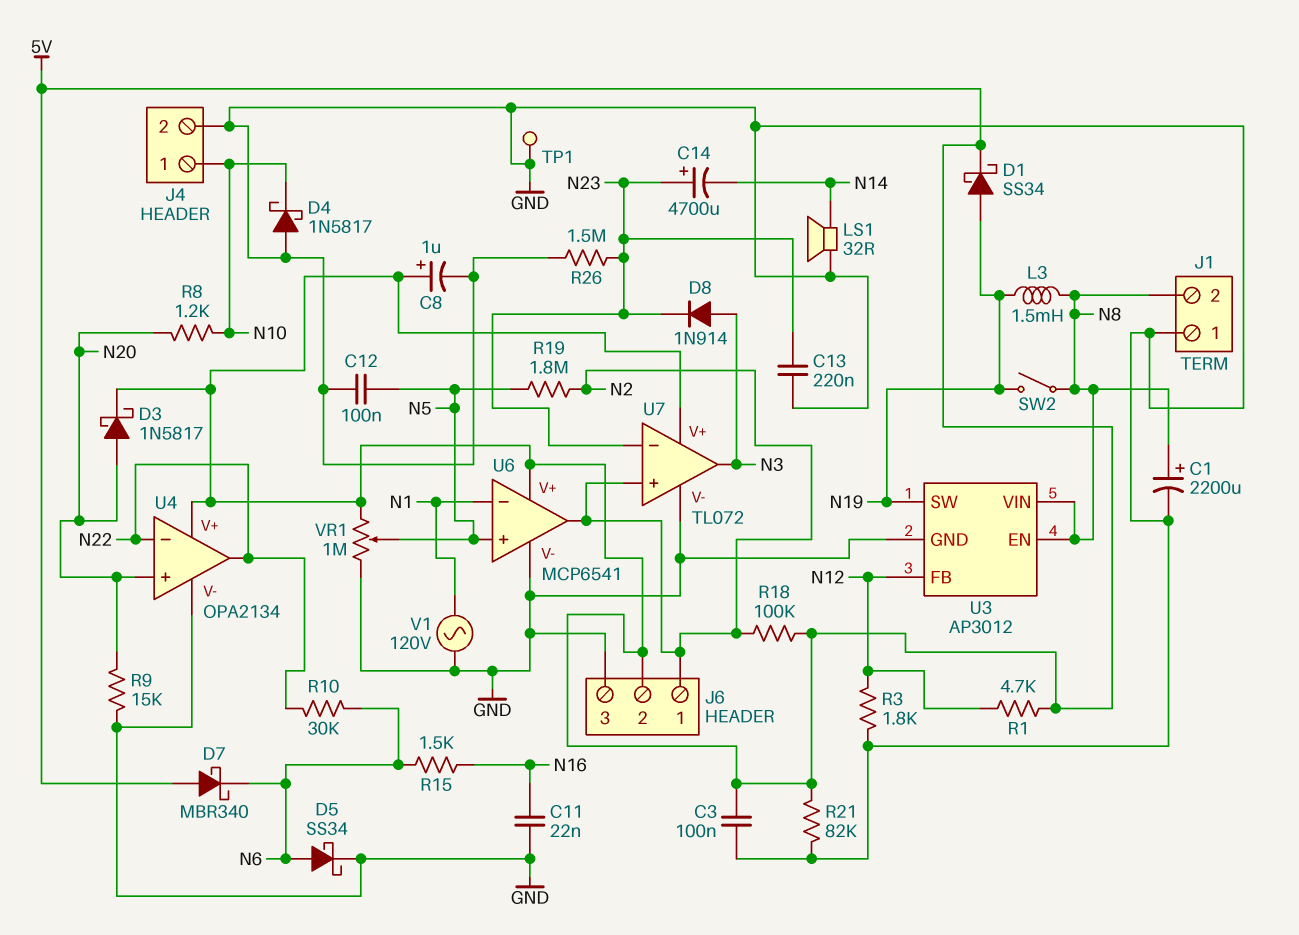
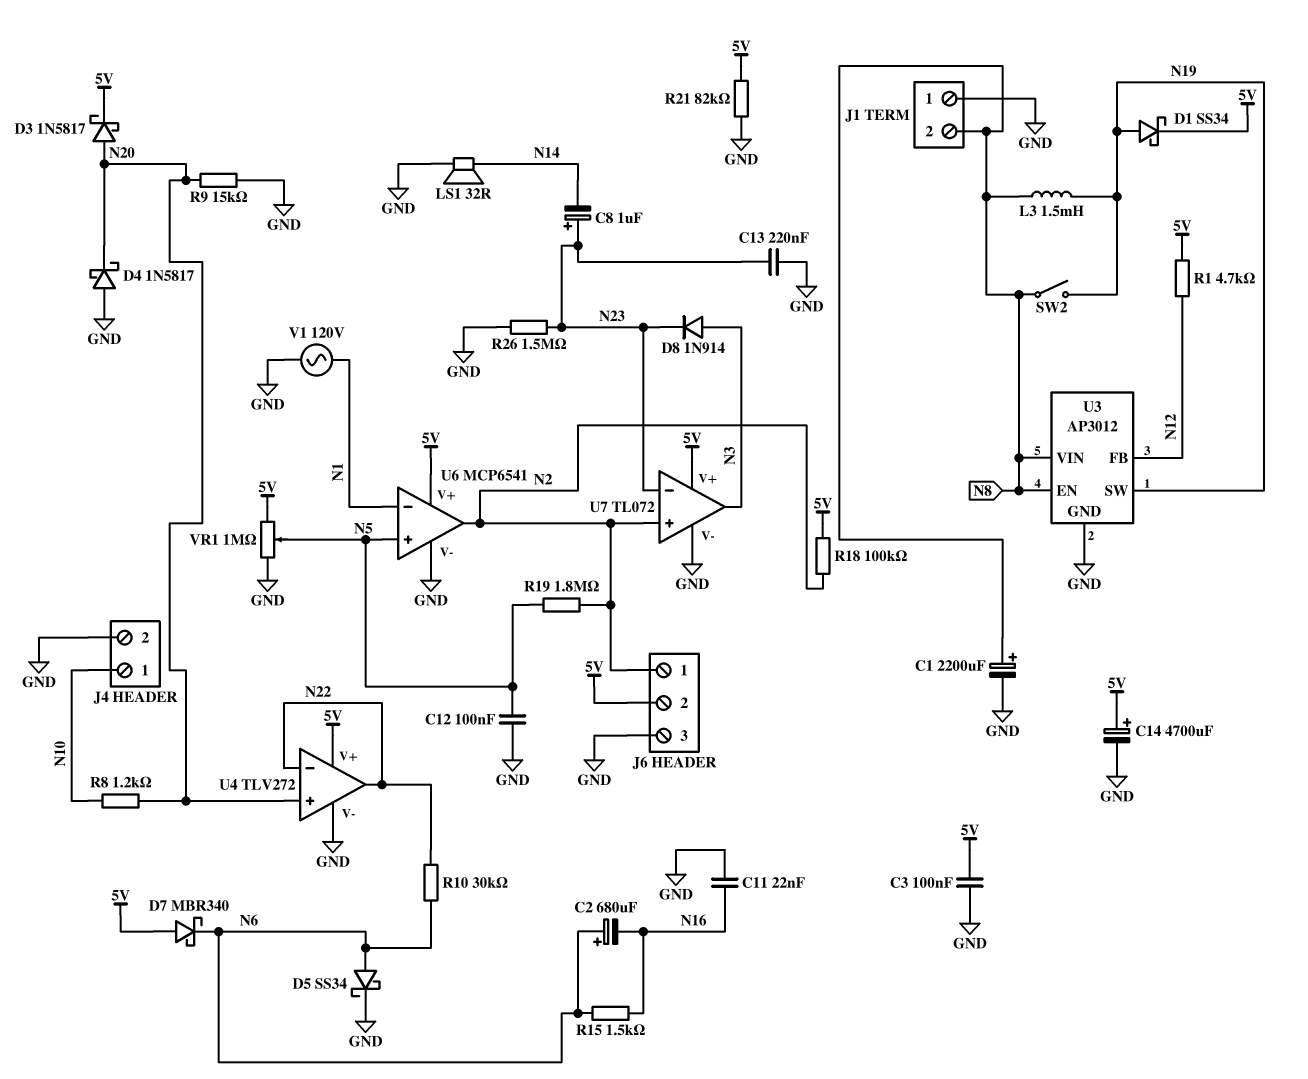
C2: none -> 680uF (plus N6, minus N16)
C8: 1uF (plus 5V, minus GND) -> 1uF (plus N23, minus N14)
C14: 4700uF (plus N23, minus N14) -> 4700uF (plus 5V, minus GND)
D4: schottky 1N5817 (A GND, K N10) -> schottky 1N5817 (A GND, K N20)
R3: 1.8k (GND, N12) -> none
TP1: test point (GND) -> none
U4: OPA2134 -> TLV272

